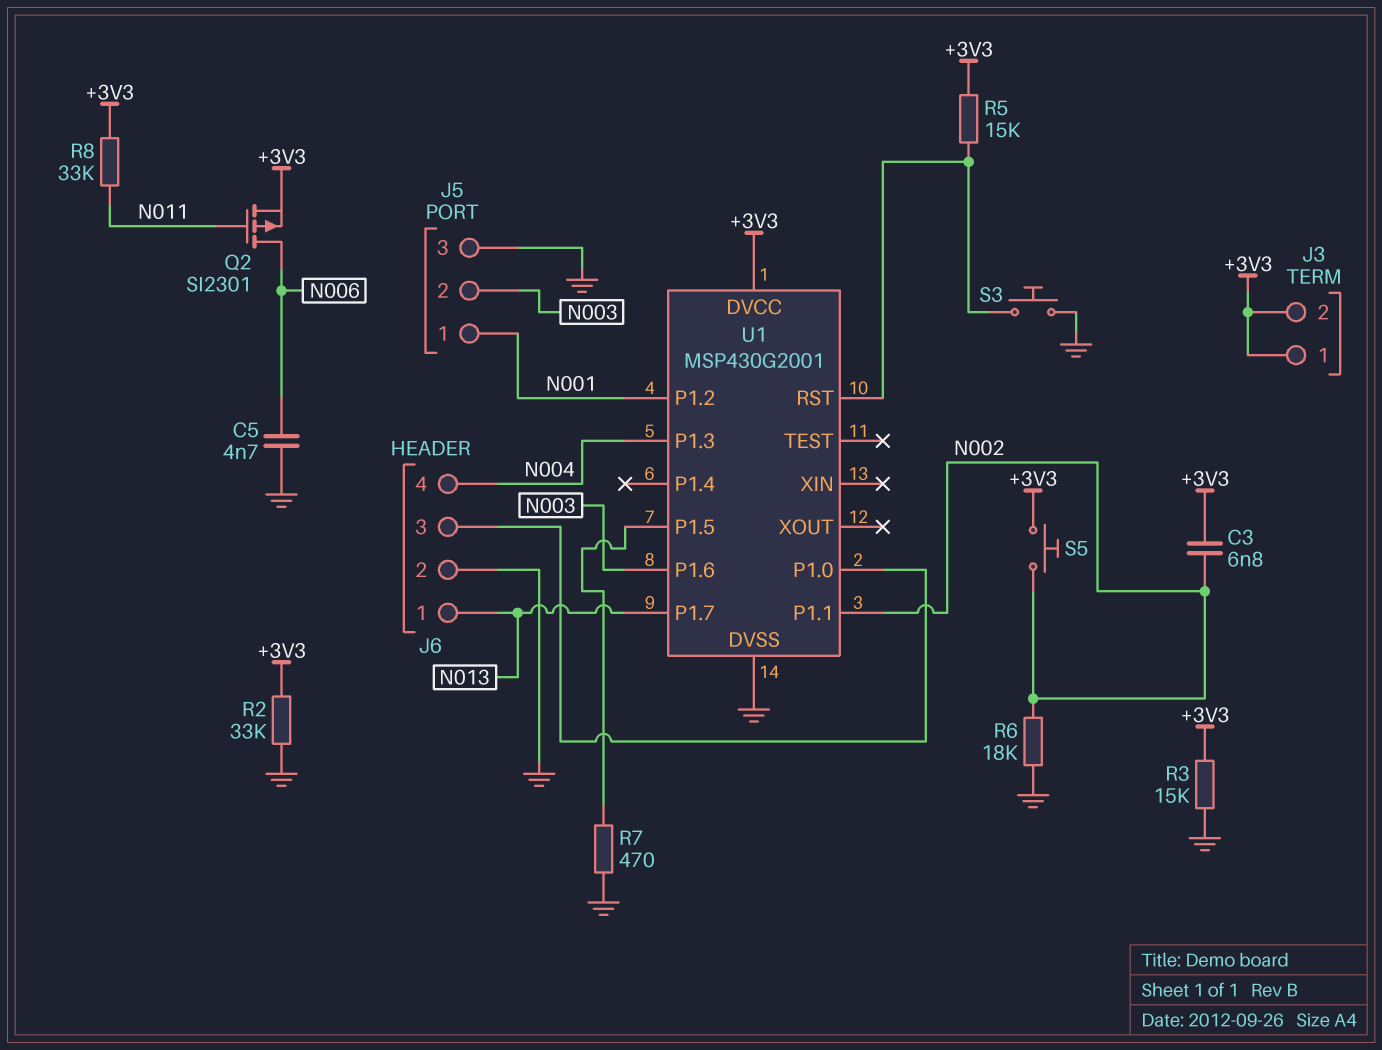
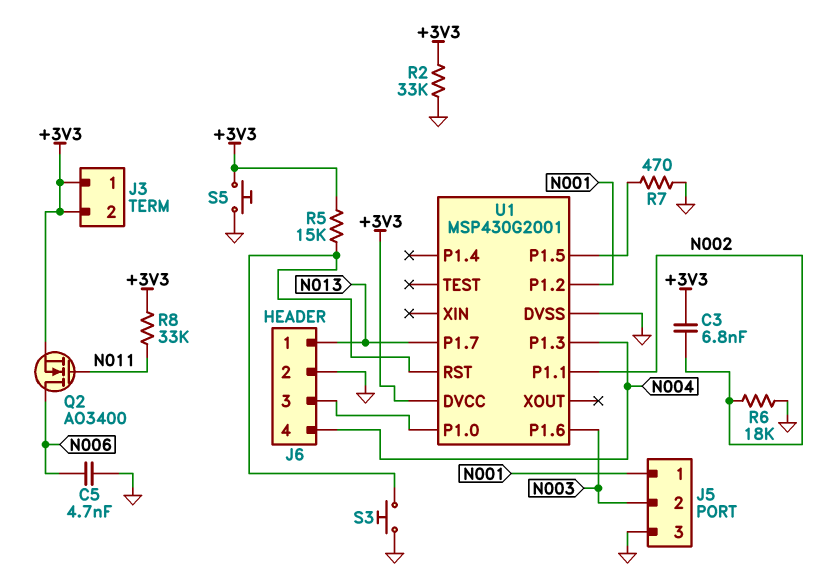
Q2: PMOS SI2301 (G N011, D N006, S +3V3) -> NMOS AO3400 (G N011, D N006, S +3V3)
R3: 15k (+3V3, GND) -> none
S5: button (+3V3, N002) -> button (+3V3, GND)

